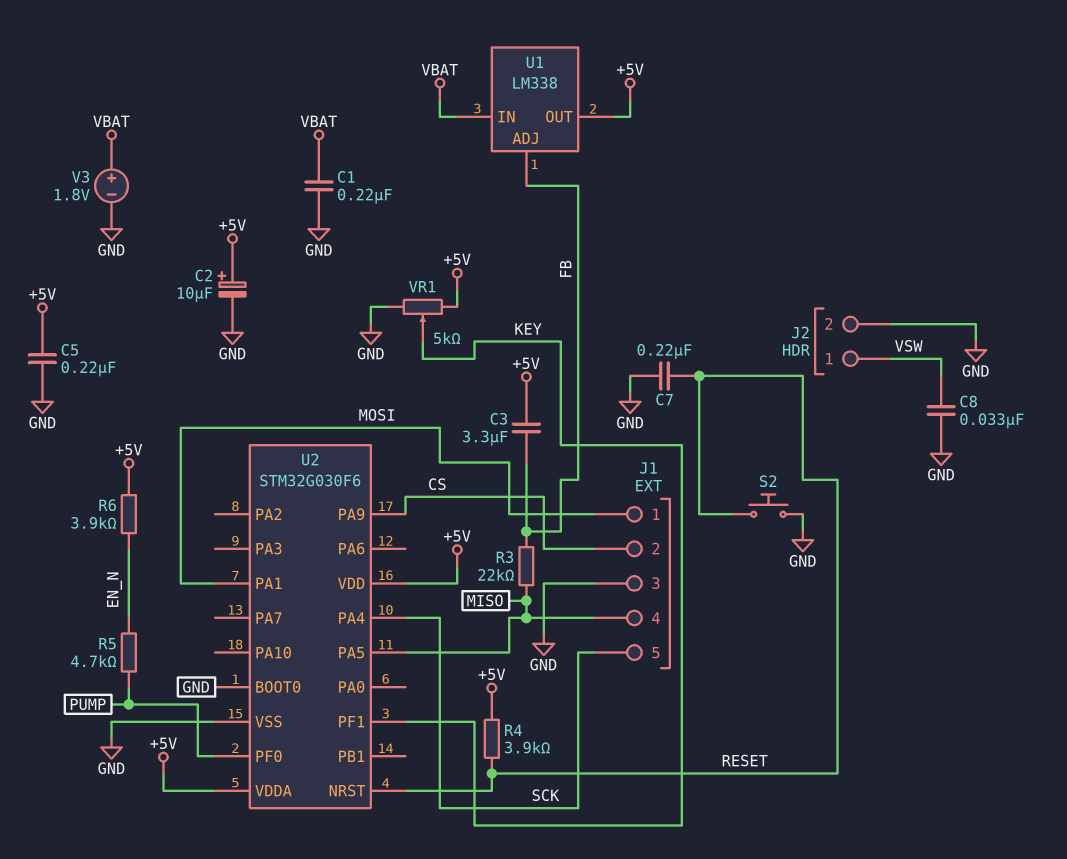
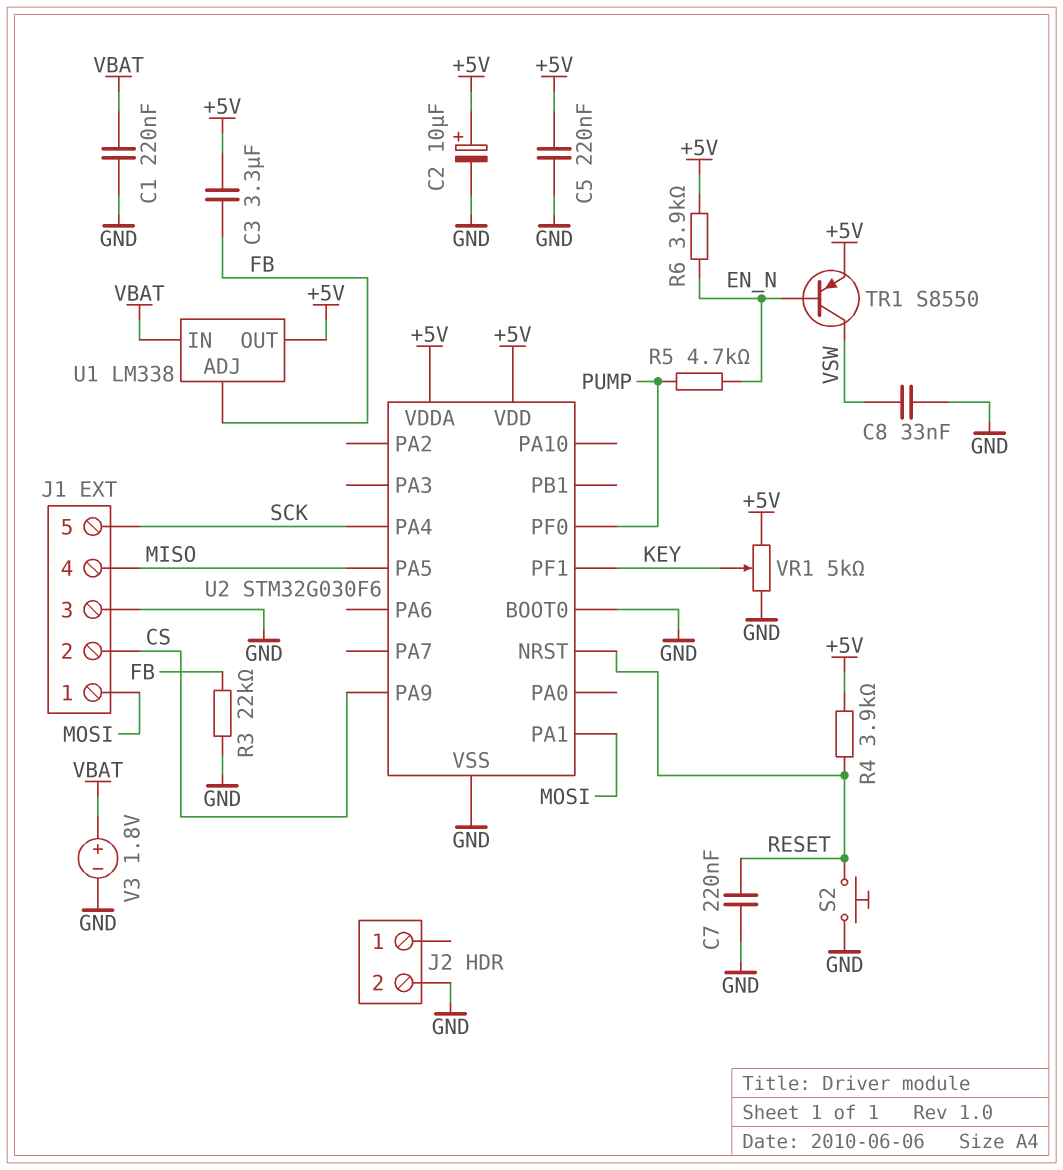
J2 pin 1: VSW -> none
R3: 22k (FB, MISO) -> 22k (FB, GND)
TR1: none -> PNP S8550 (B EN_N, C VSW, E +5V)

